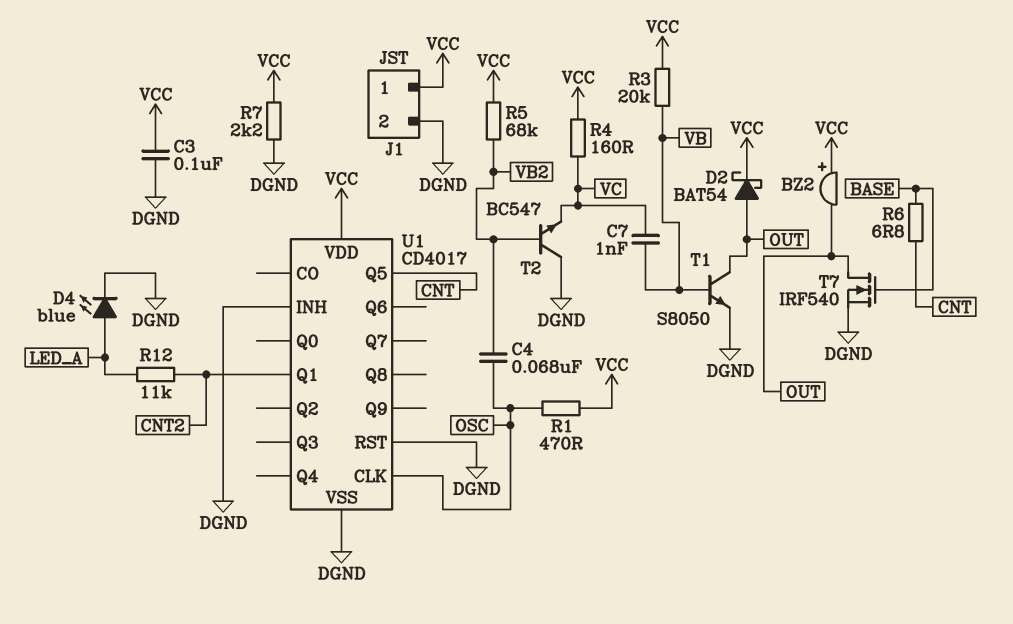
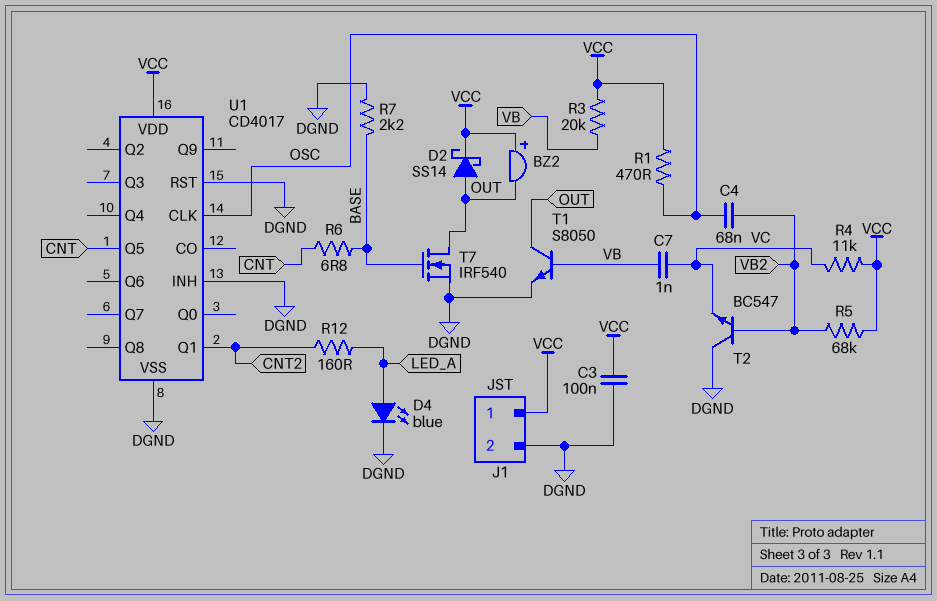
D2: schottky BAT54 (A OUT, K VCC) -> schottky SS14 (A OUT, K VCC)
R4: 160 (VC, VCC) -> 11k (VC, VCC)
R7: 2.2k (DGND, VCC) -> 2.2k (BASE, DGND)
R12: 11k (CNT2, LED_A) -> 160 (CNT2, LED_A)

